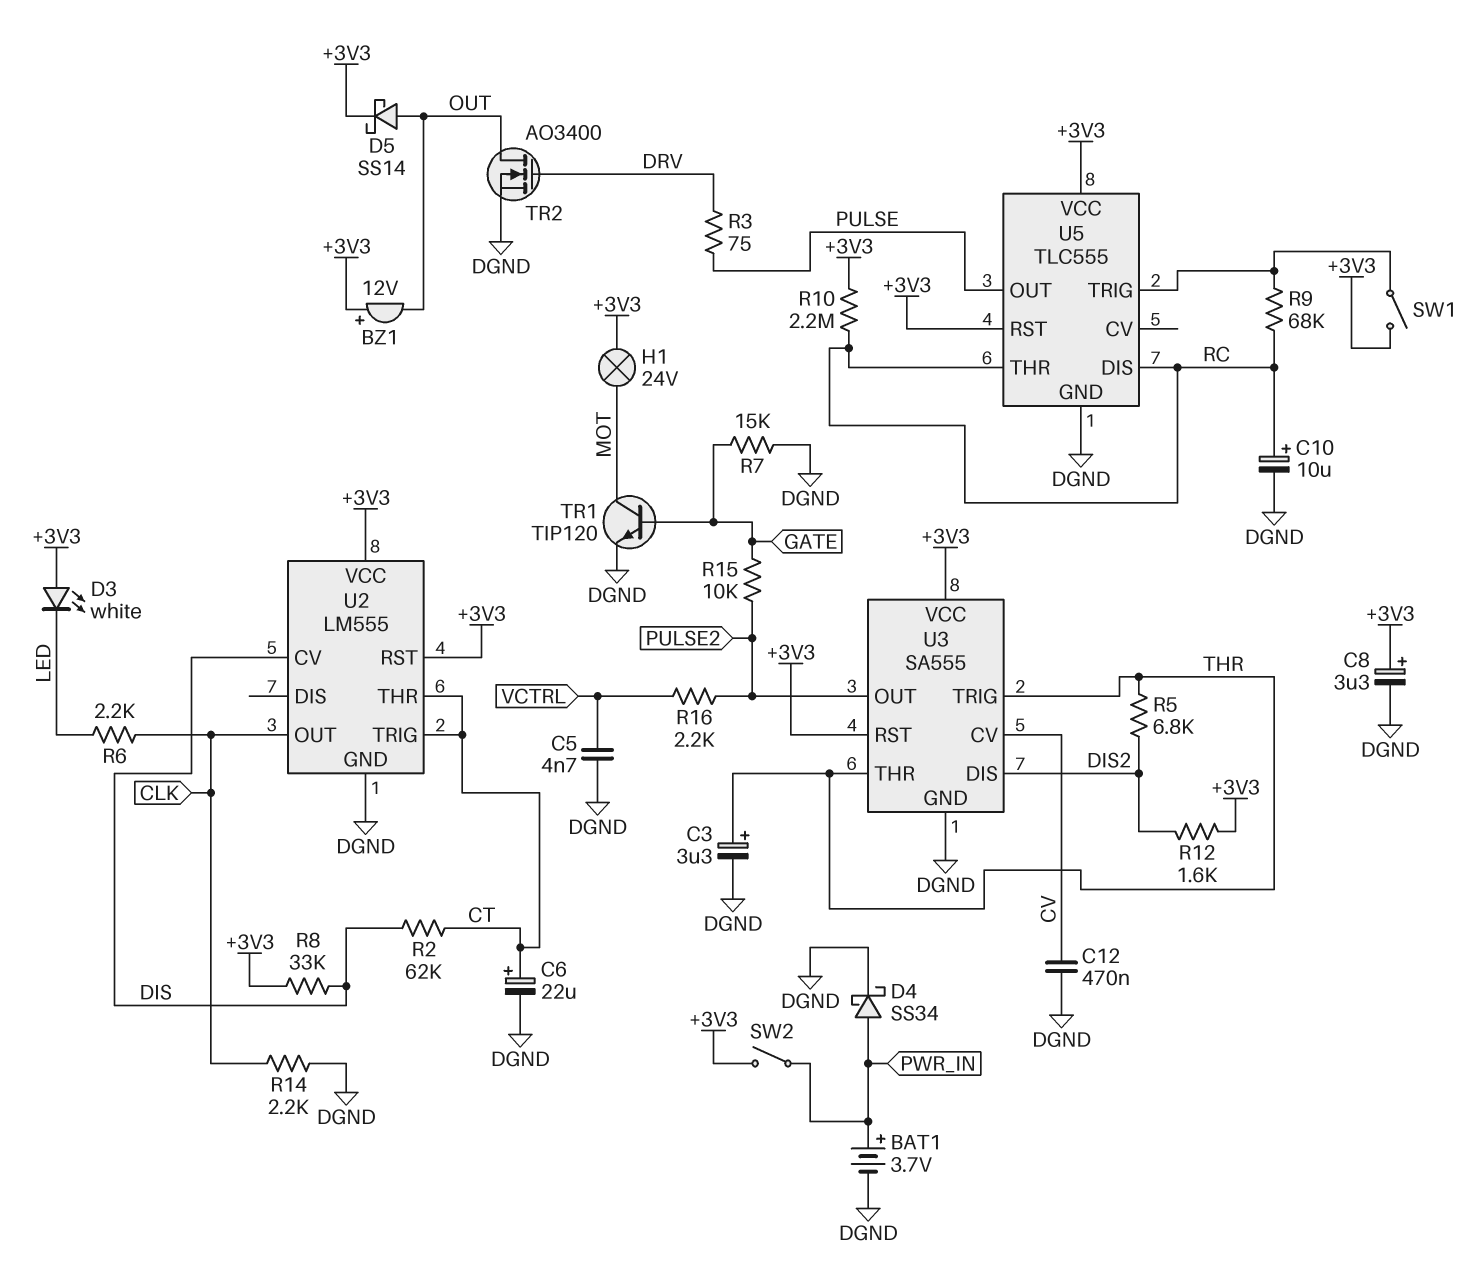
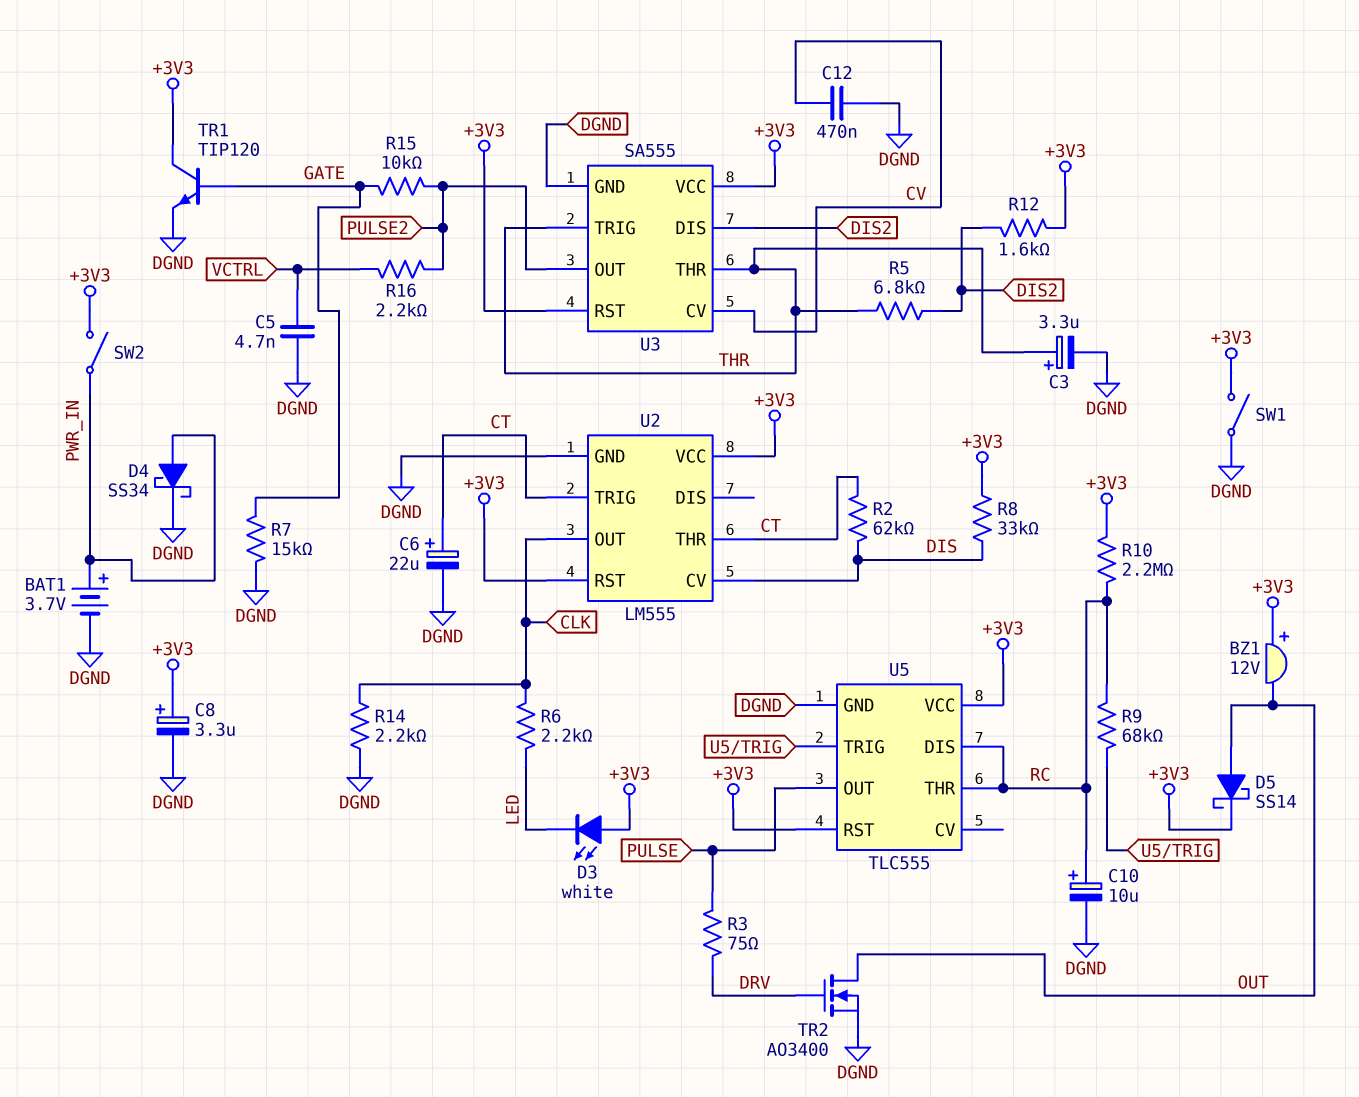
H1: lamp 24V (+3V3, MOT) -> none
SW1: switch (+3V3, U5/TRIG) -> switch (+3V3, DGND)
TR1: NPN TIP120 (B GATE, C MOT, E DGND) -> NPN TIP120 (B GATE, C +3V3, E DGND)

